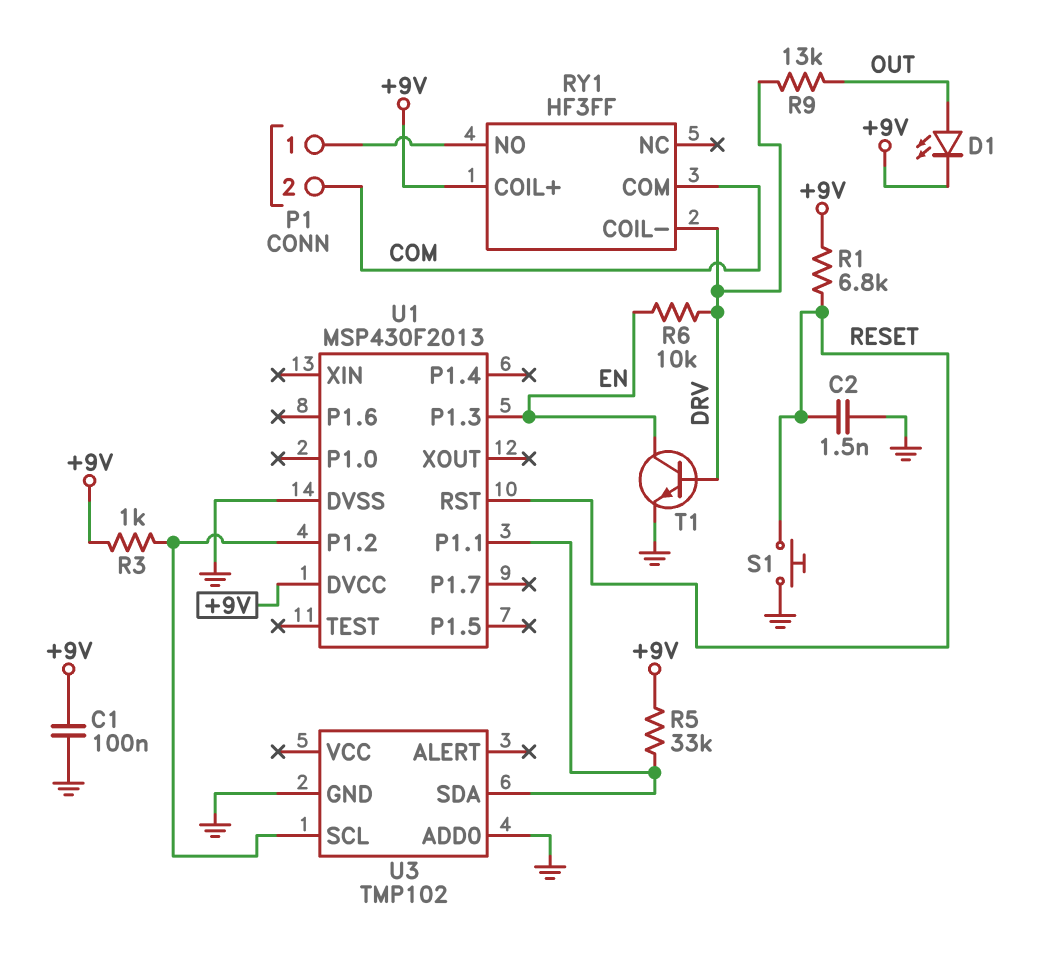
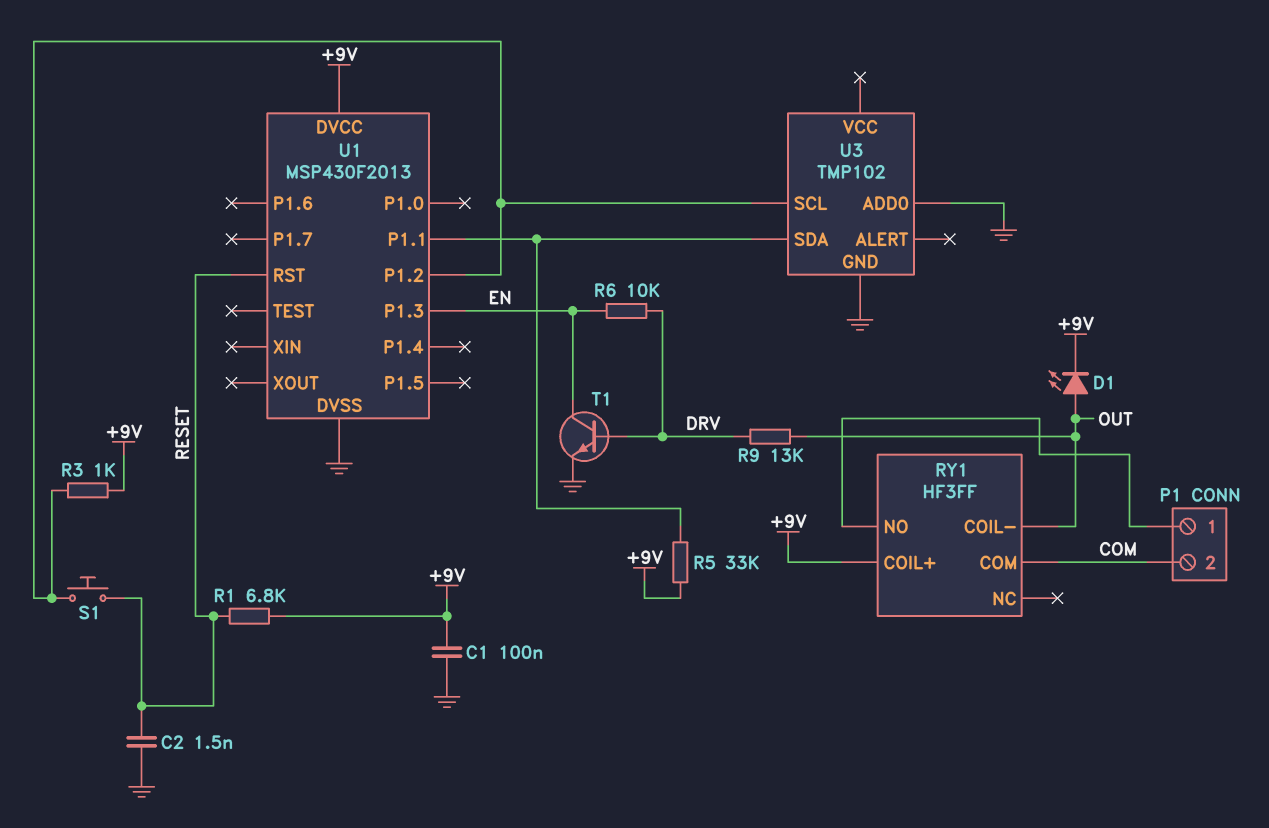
RY1 pin COIL-: DRV -> OUT
S1: button (GND, RESET) -> button (RESET, U1/P1.2)

